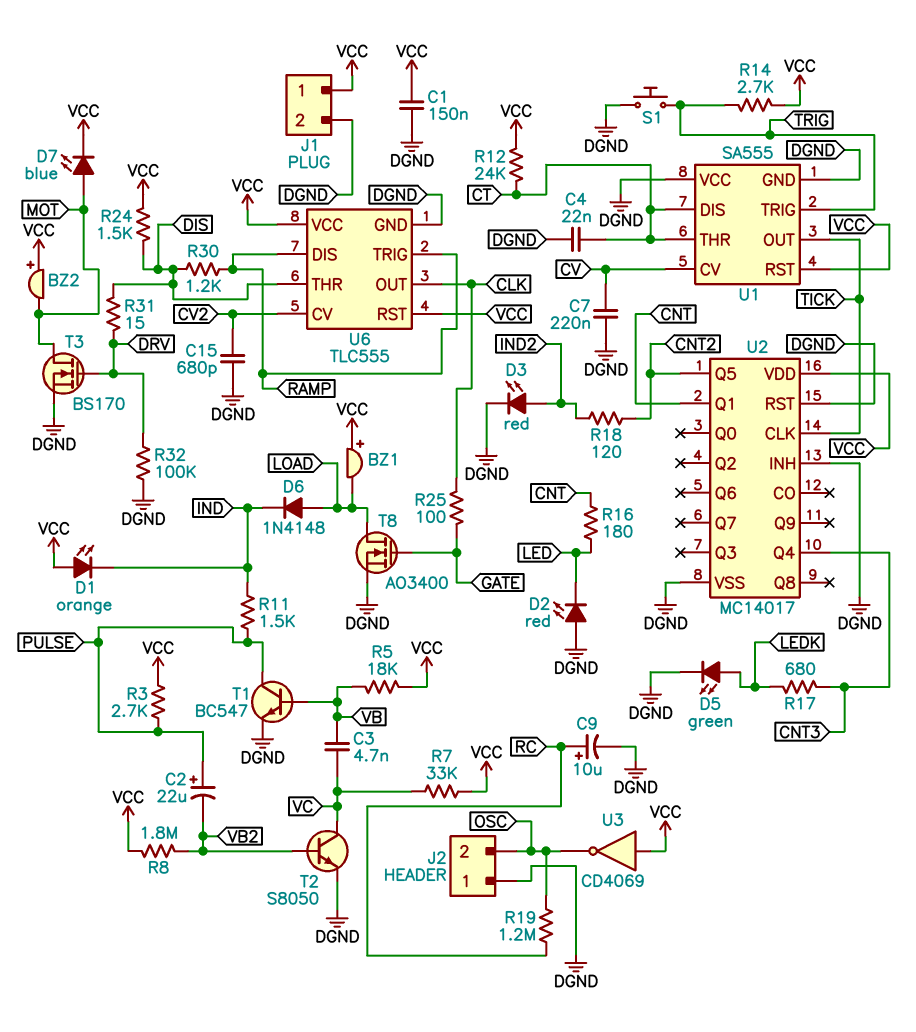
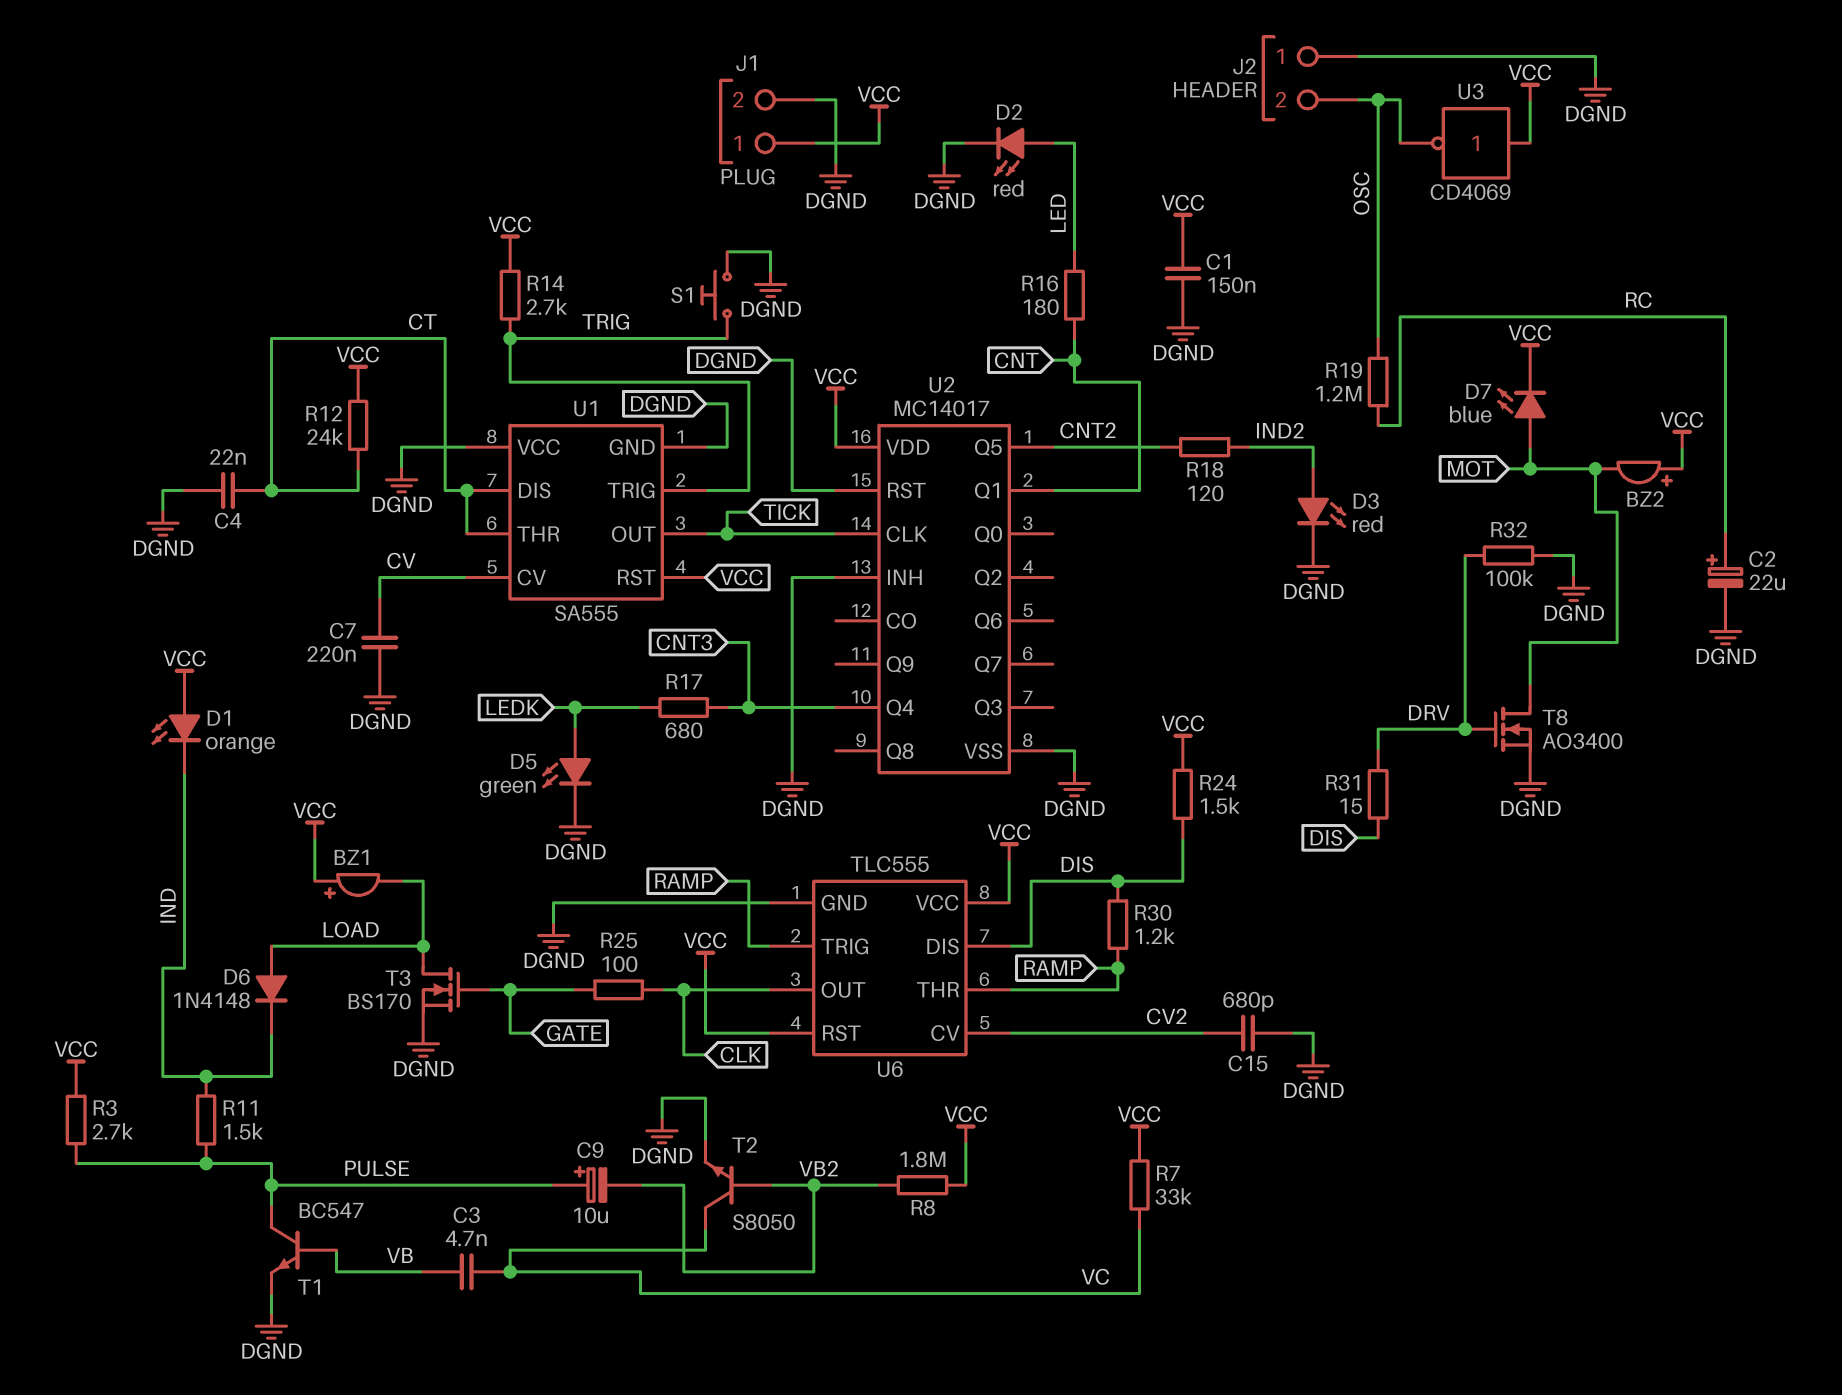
C2: 22uF (plus PULSE, minus VB2) -> 22uF (plus RC, minus DGND)
C9: 10uF (plus RC, minus DGND) -> 10uF (plus PULSE, minus VB2)
D2: LED red (A DGND, K LED) -> LED red (A LED, K DGND)
R5: 18k (VB, VCC) -> none
T3: NMOS BS170 (G DRV, D MOT, S DGND) -> NMOS BS170 (G GATE, D LOAD, S DGND)
T8: NMOS AO3400 (G GATE, D LOAD, S DGND) -> NMOS AO3400 (G DRV, D MOT, S DGND)
U6 pin DIS: RAMP -> DIS
U6 pin THR: DIS -> RAMP

